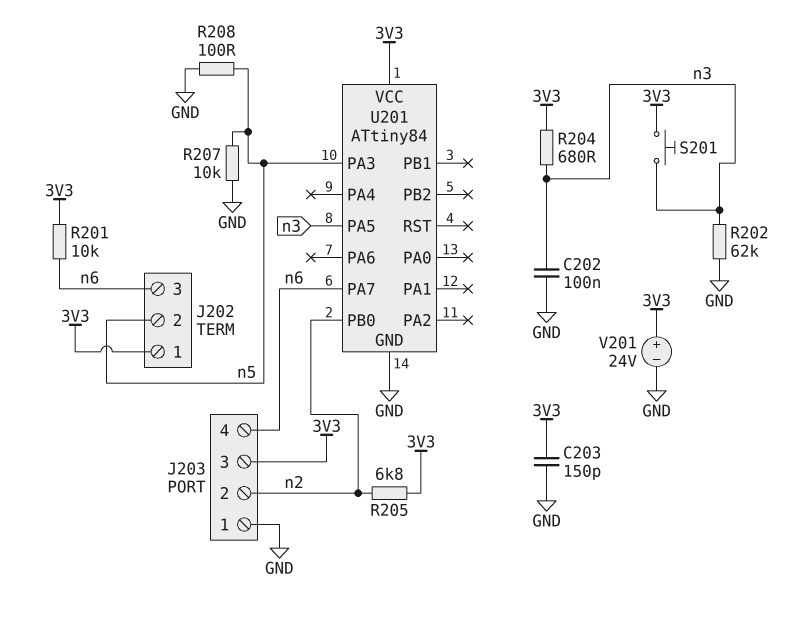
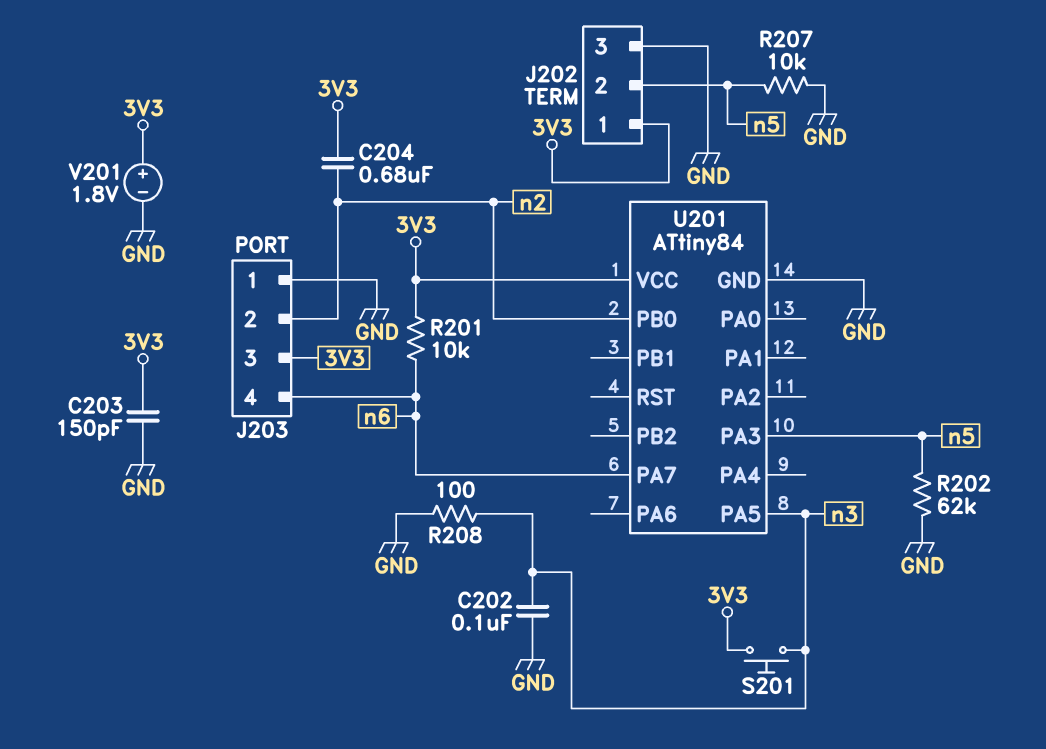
C204: none -> 680nF (3V3, n2)
J202 pin 3: n6 -> GND
R202: 62k (GND, n3) -> 62k (GND, n5)
R204: 680 (3V3, n3) -> none
R205: 6.8k (3V3, n2) -> none
R208: 100 (GND, n5) -> 100 (GND, n3)
V201: 24V (plus 3V3, minus GND) -> 1.8V (plus 3V3, minus GND)

